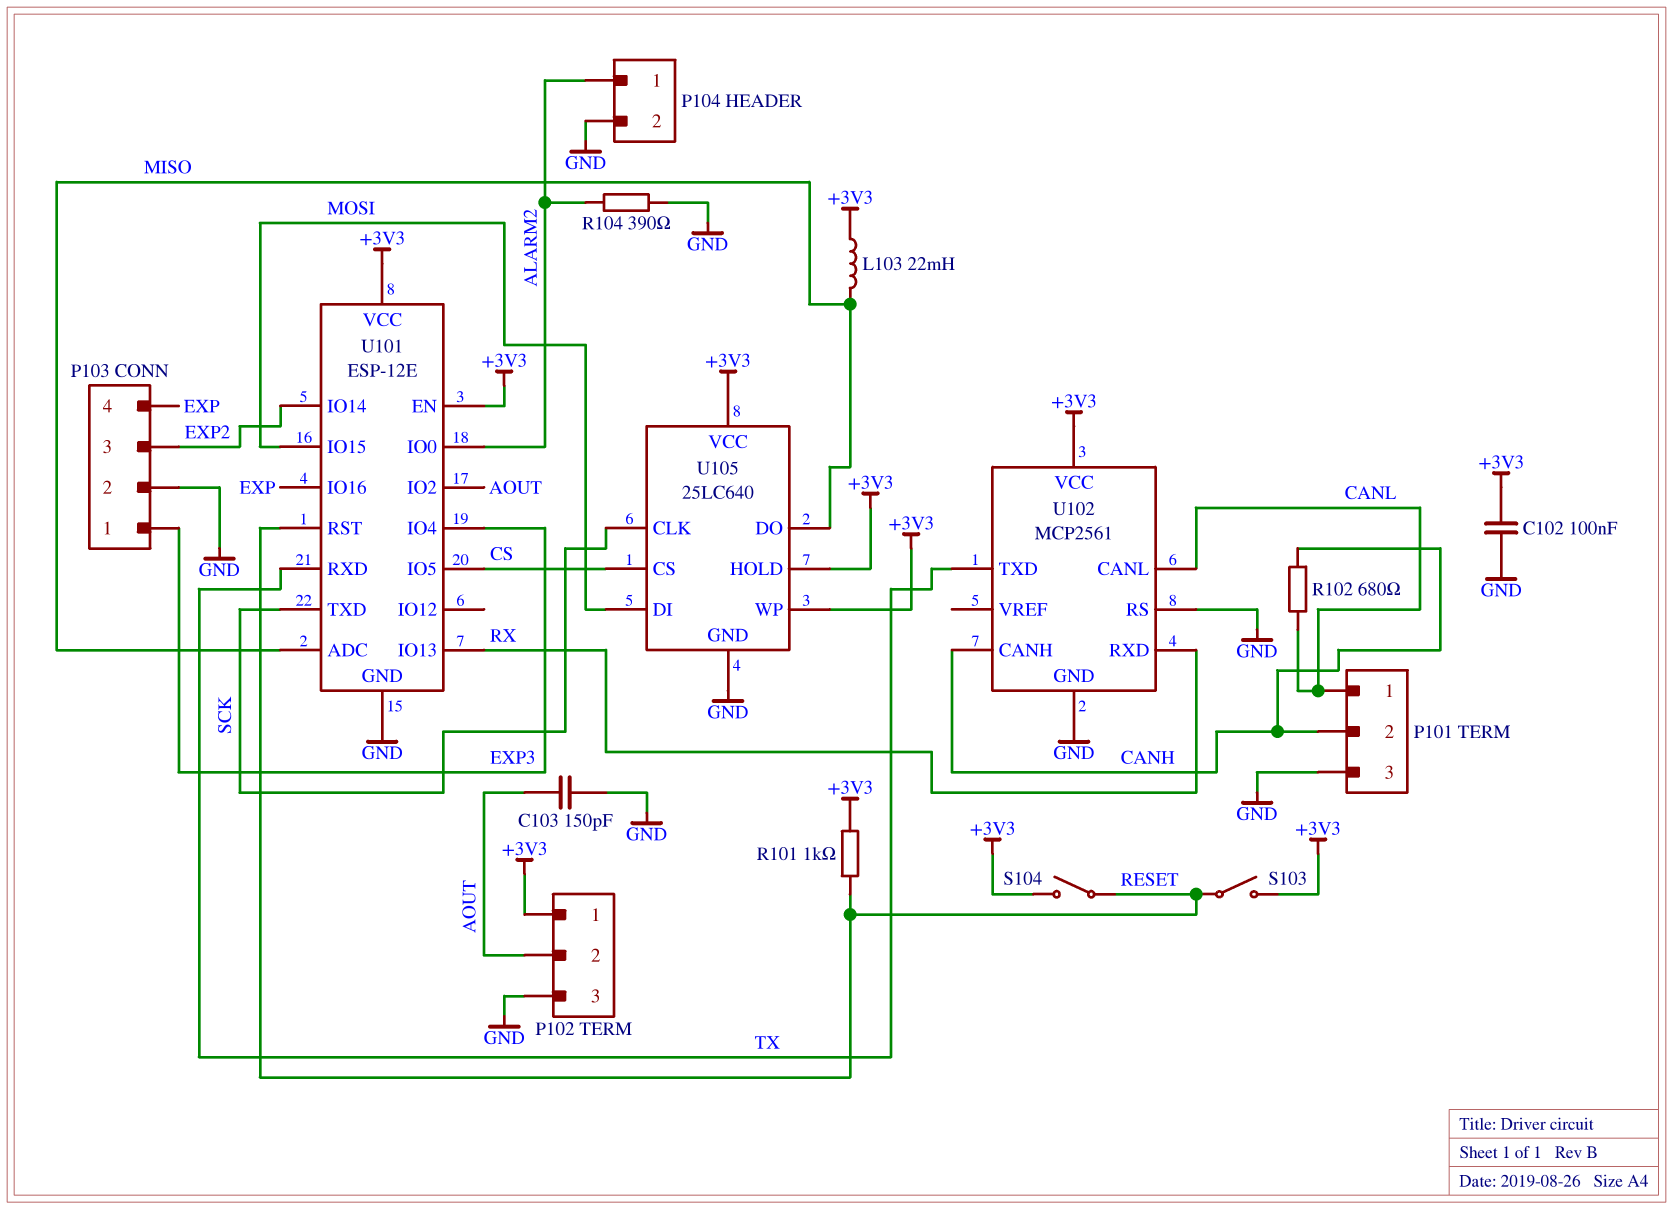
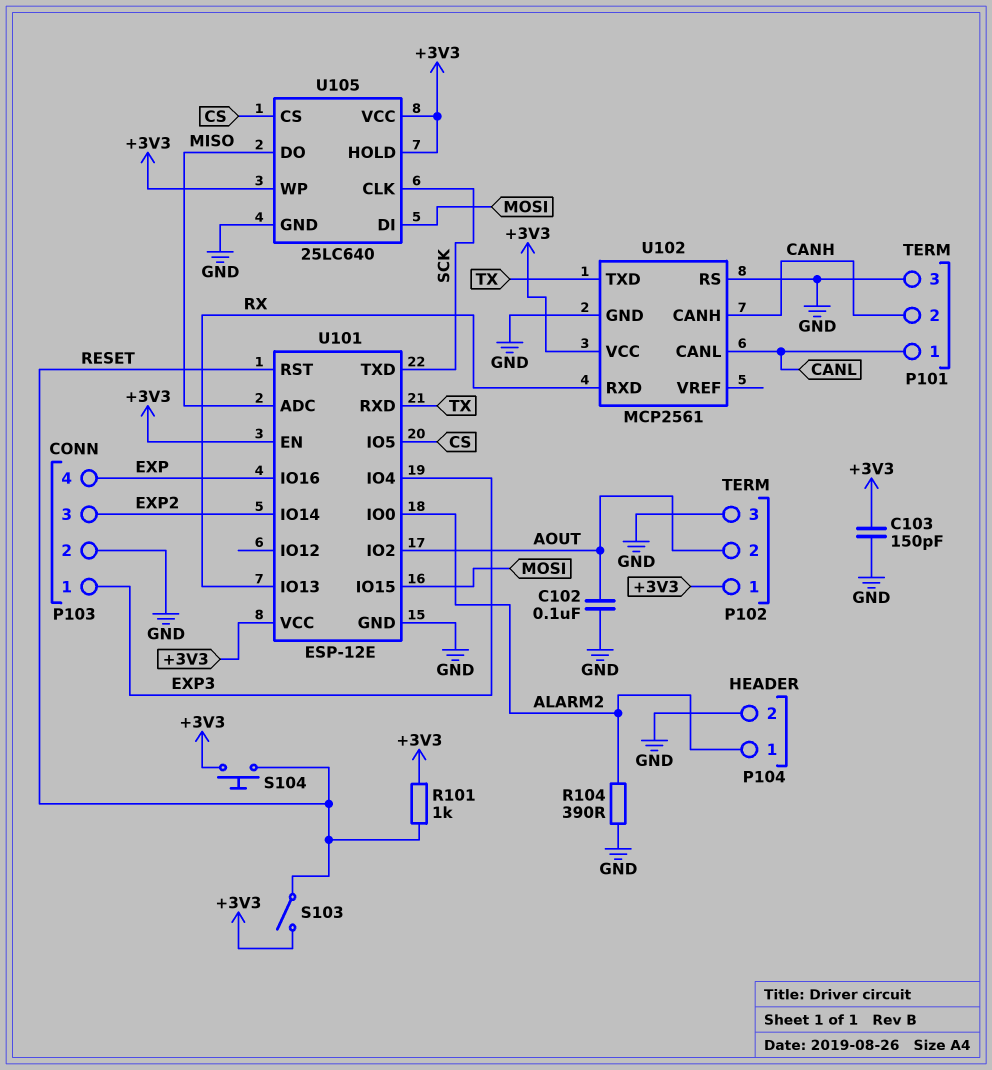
C102: 100nF (+3V3, GND) -> 100nF (AOUT, GND)
C103: 150pF (AOUT, GND) -> 150pF (+3V3, GND)
L103: 22mH (+3V3, MISO) -> none
R102: 680 (CANH, CANL) -> none
S104: switch (+3V3, RESET) -> button (+3V3, RESET)

